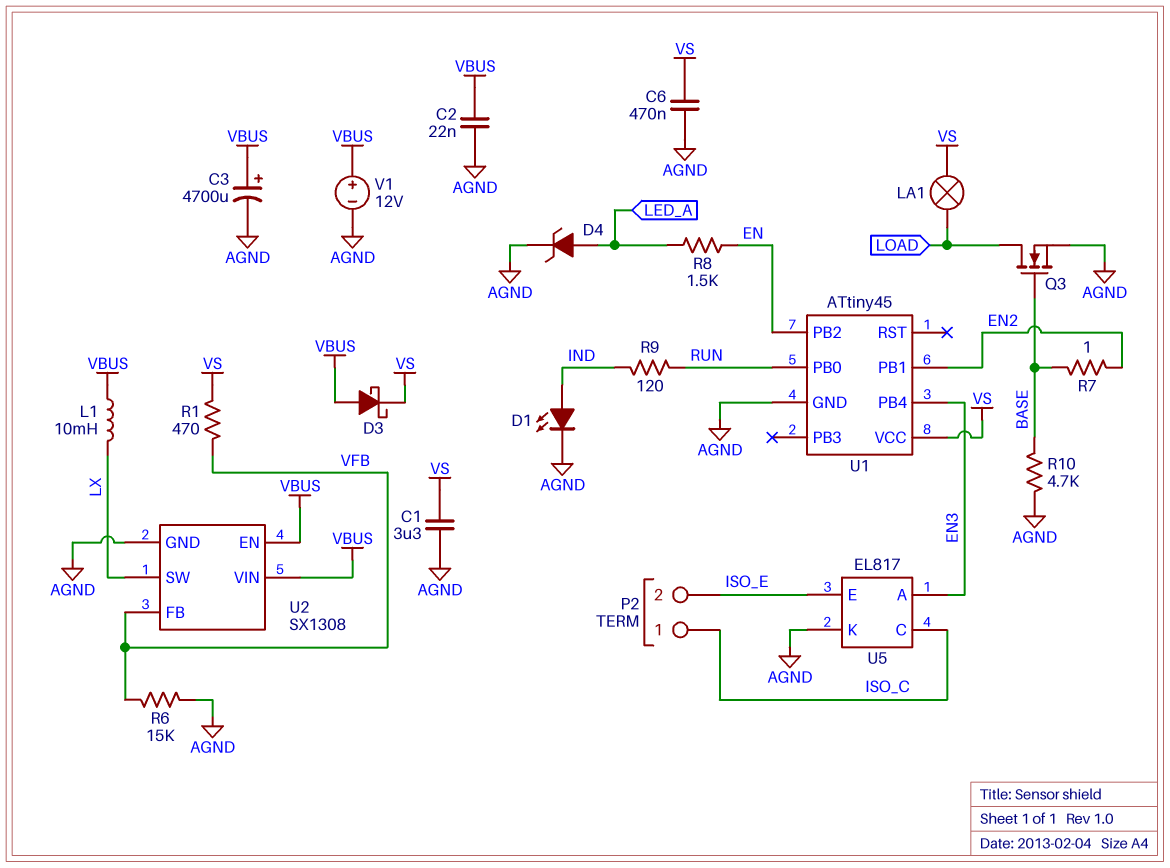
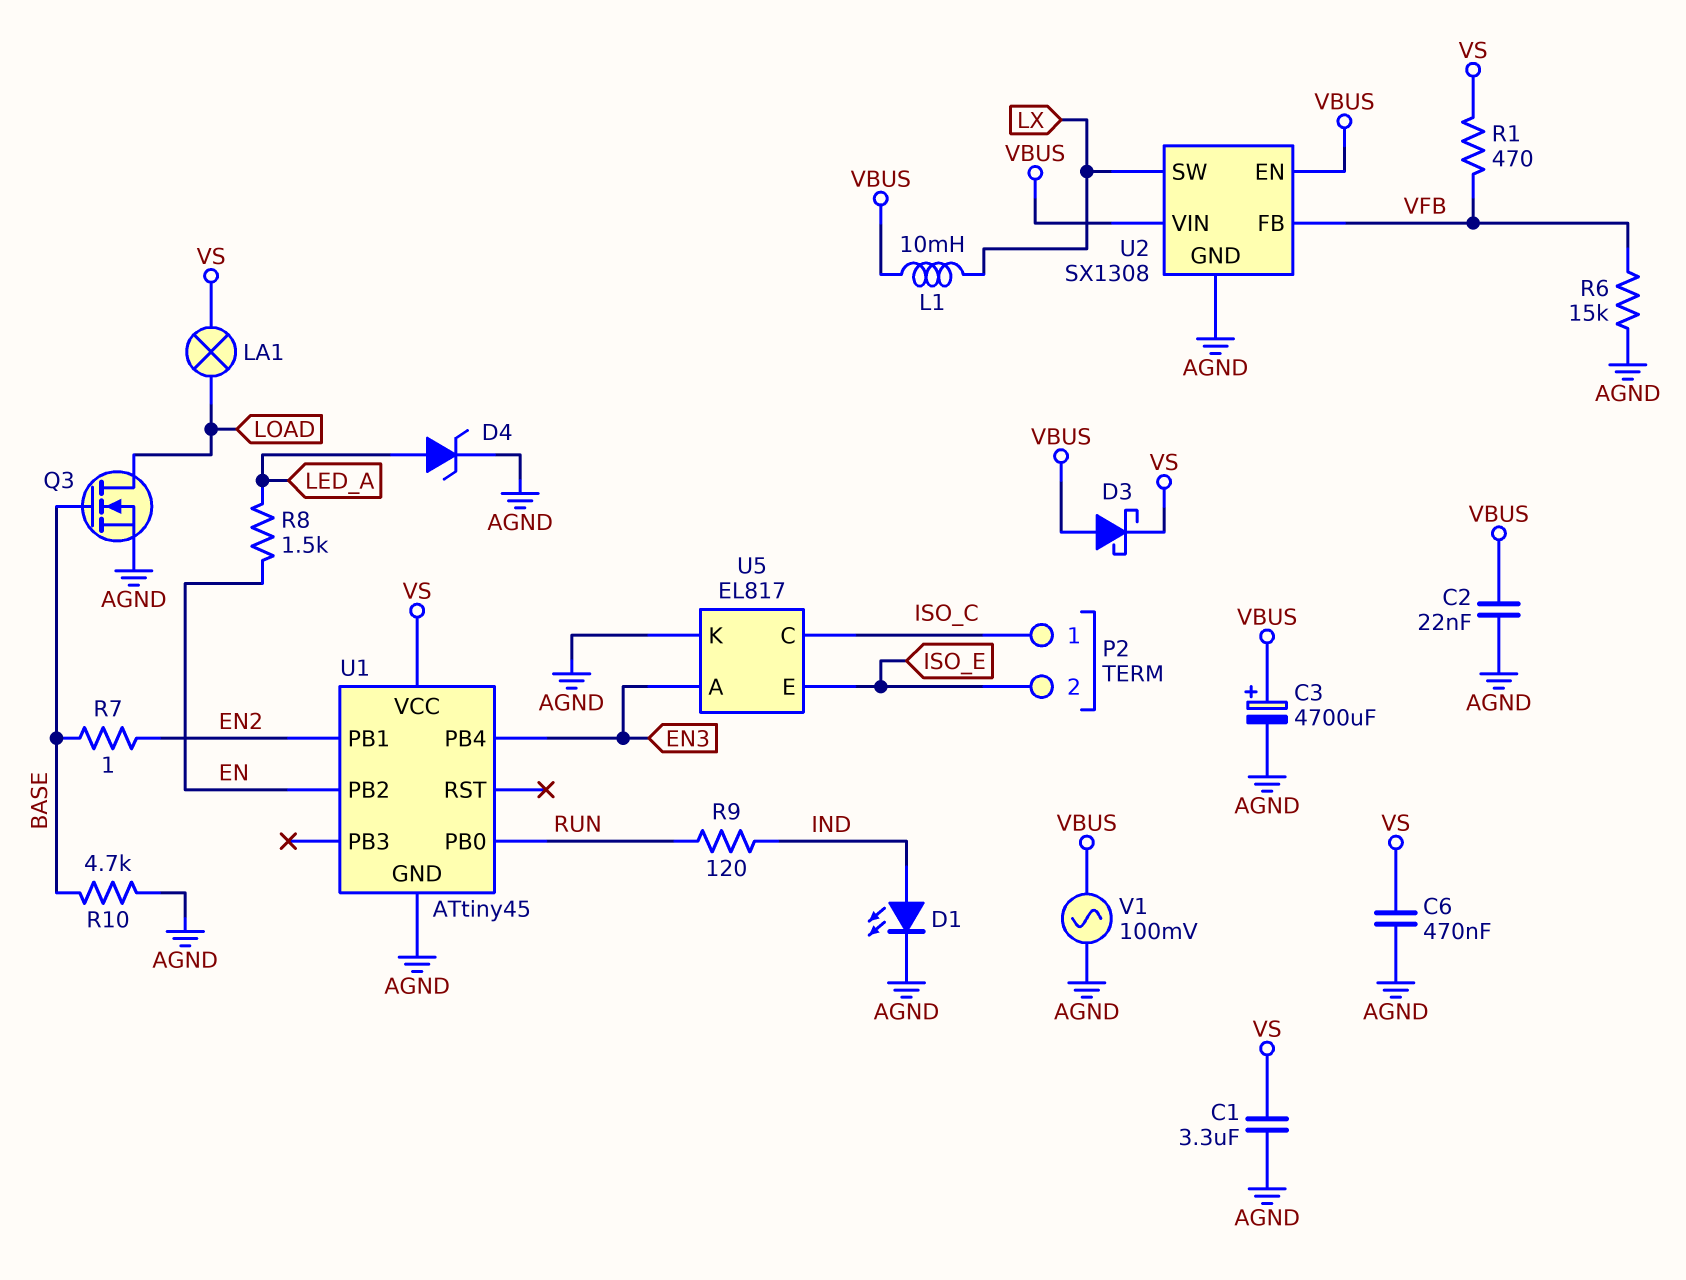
V1: 12V (plus VBUS, minus AGND) -> AC 100mV (AGND, VBUS)

